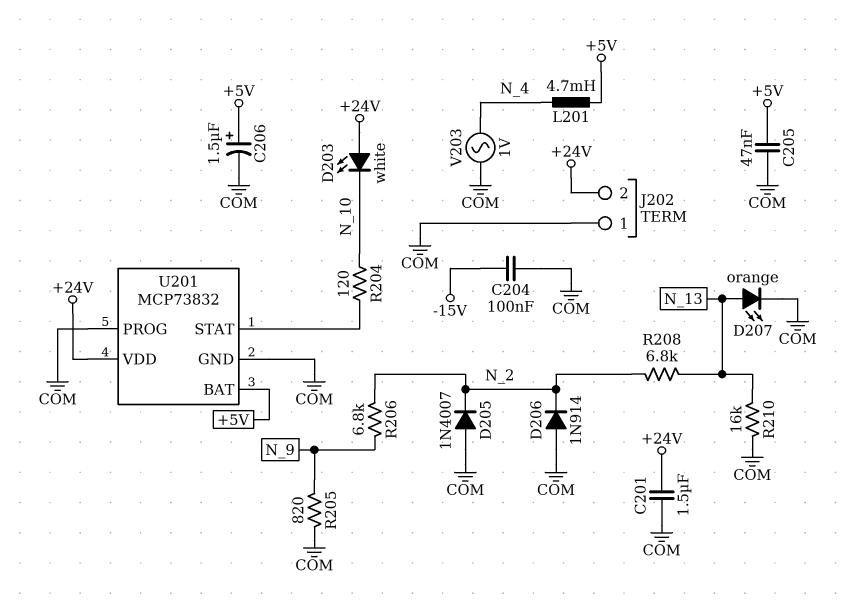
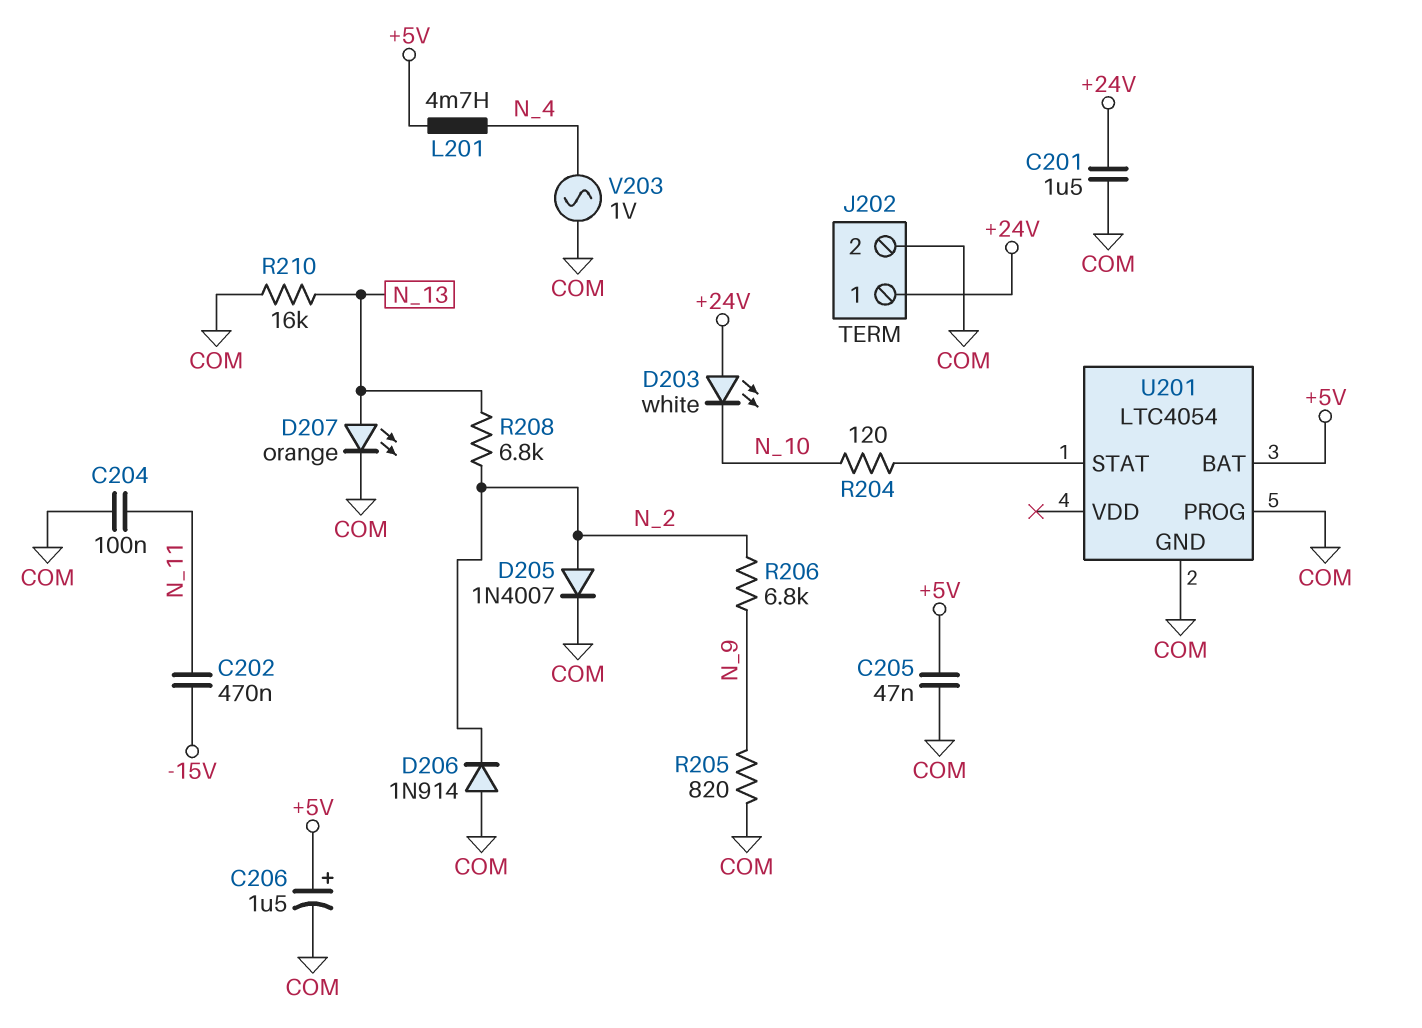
C202: none -> 470nF (-15V, N_11)
C204: 100nF (-15V, COM) -> 100nF (COM, N_11)
D205: diode 1N4007 (A COM, K N_2) -> diode 1N4007 (A N_2, K COM)
J202 pin 1: COM -> +24V
J202 pin 2: +24V -> COM
U201: MCP73832 -> LTC4054
U201 pin VDD: +24V -> none

